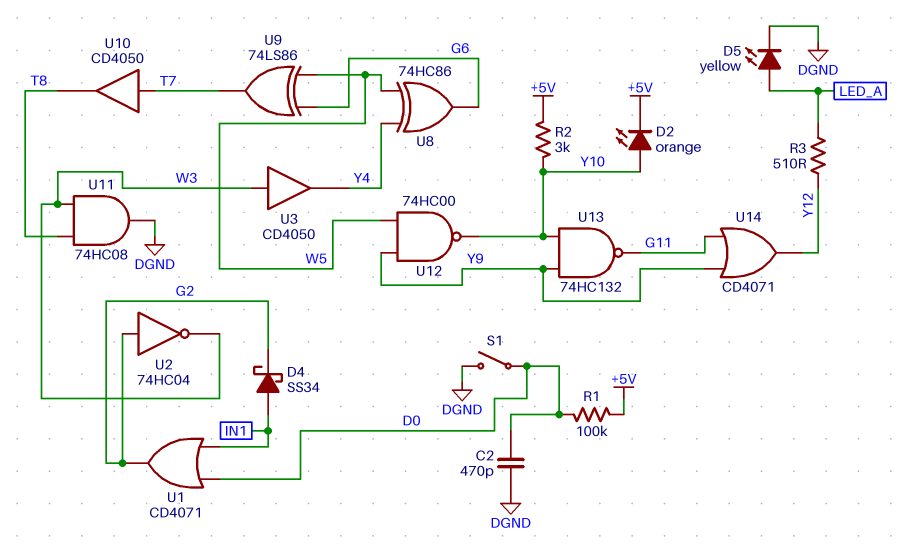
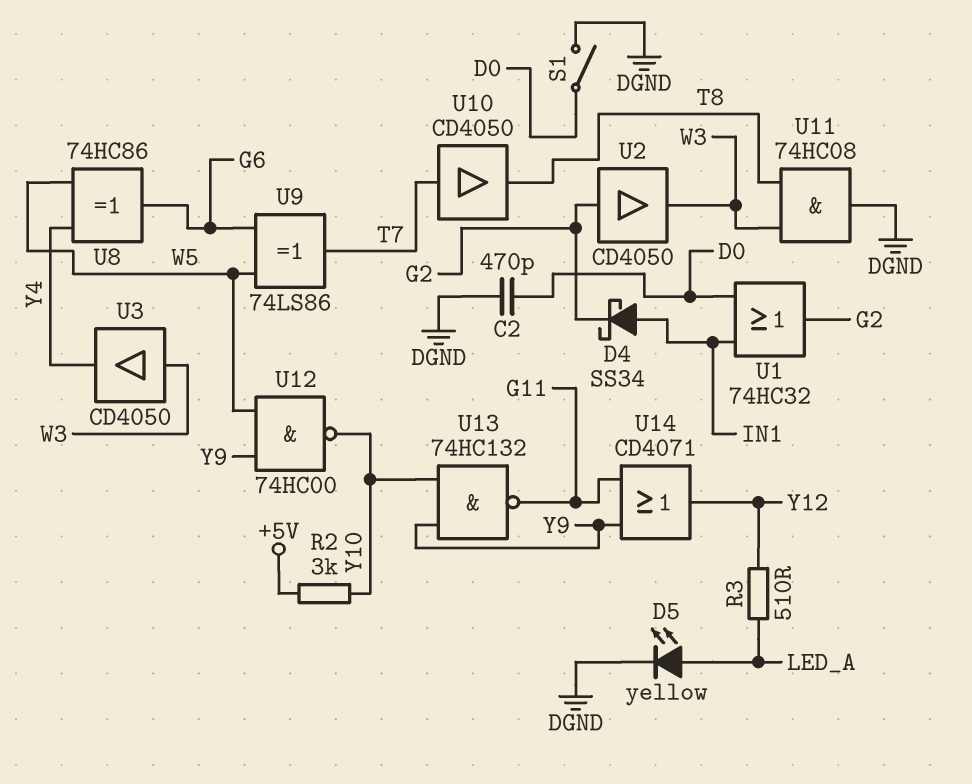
D2: LED orange (A Y10, K +5V) -> none
R1: 100k (+5V, D0) -> none
U1: OR CD4071 (in D0, in IN1, out G2) -> OR 74HC32 (in D0, in IN1, out G2)
U2: NOT 74HC04 (in G2, out W3) -> buffer CD4050 (in G2, out W3)

